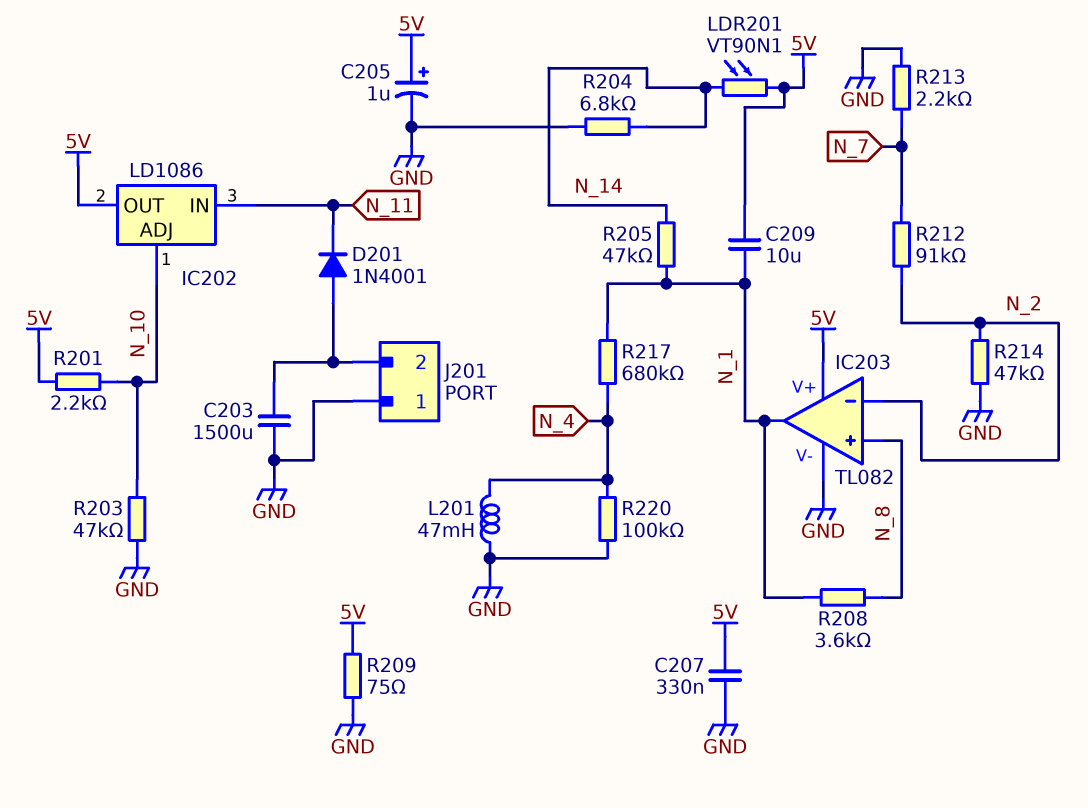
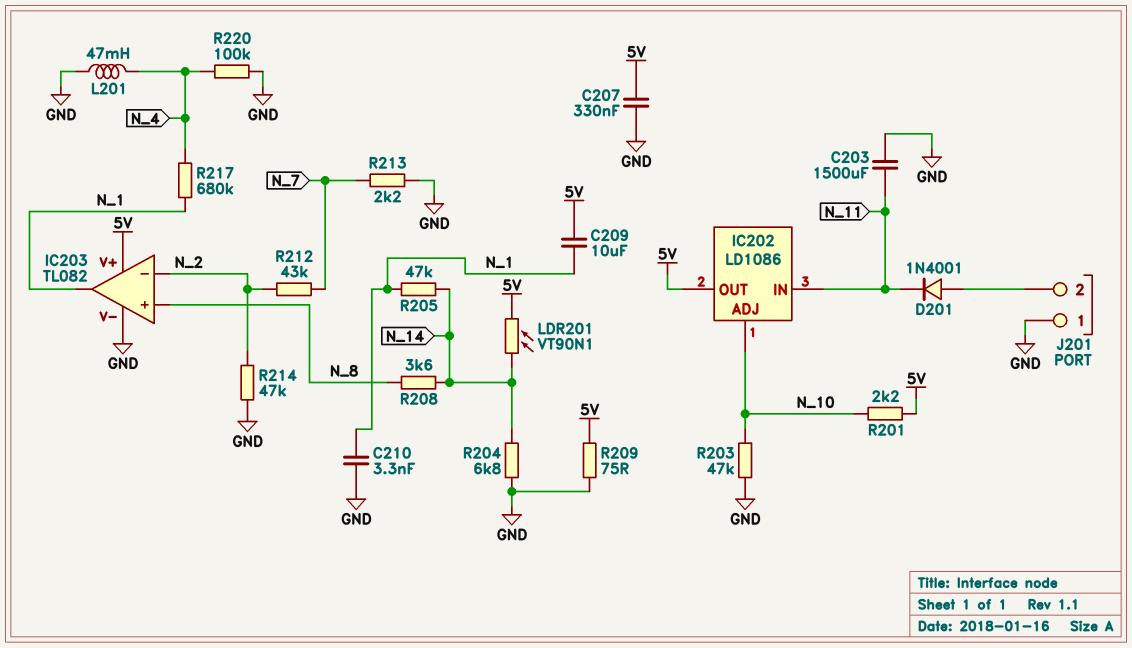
C203: 1500uF (GND, J201/2) -> 1500uF (GND, N_11)
C205: 1uF (plus 5V, minus GND) -> none
C210: none -> 3.3nF (GND, N_1)
R208: 3.6k (N_1, N_8) -> 3.6k (N_8, N_14)
R212: 91k (N_2, N_7) -> 43k (N_2, N_7)

